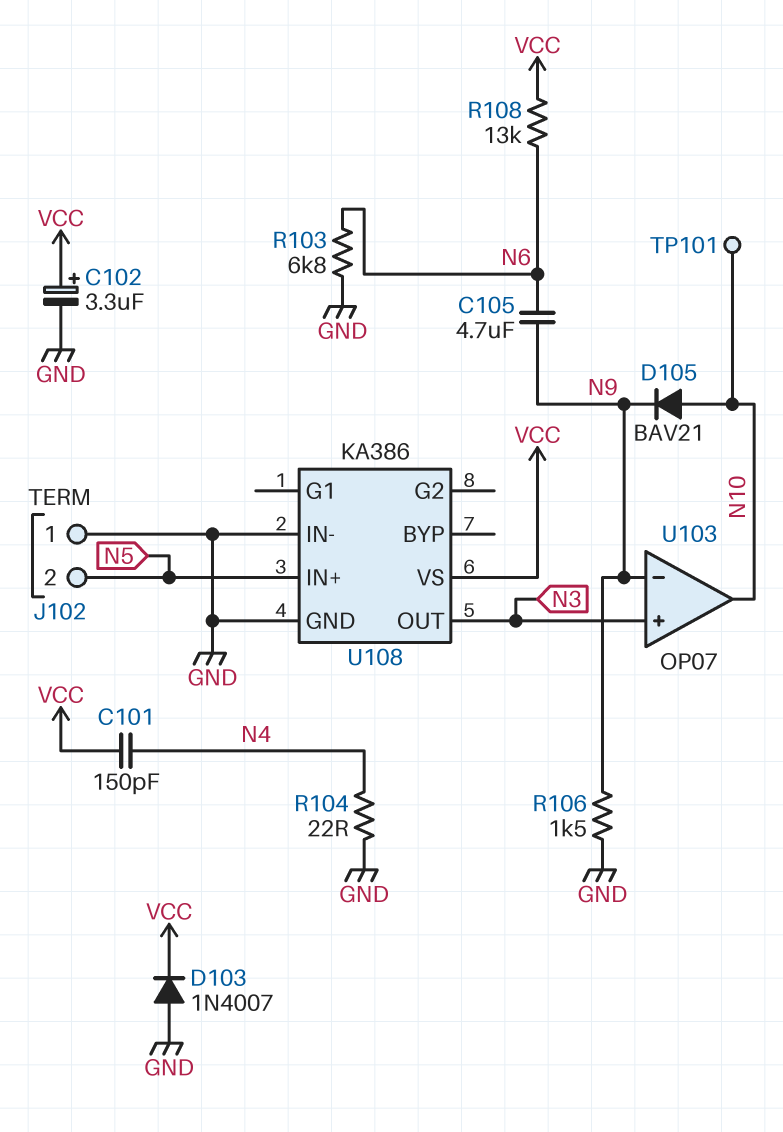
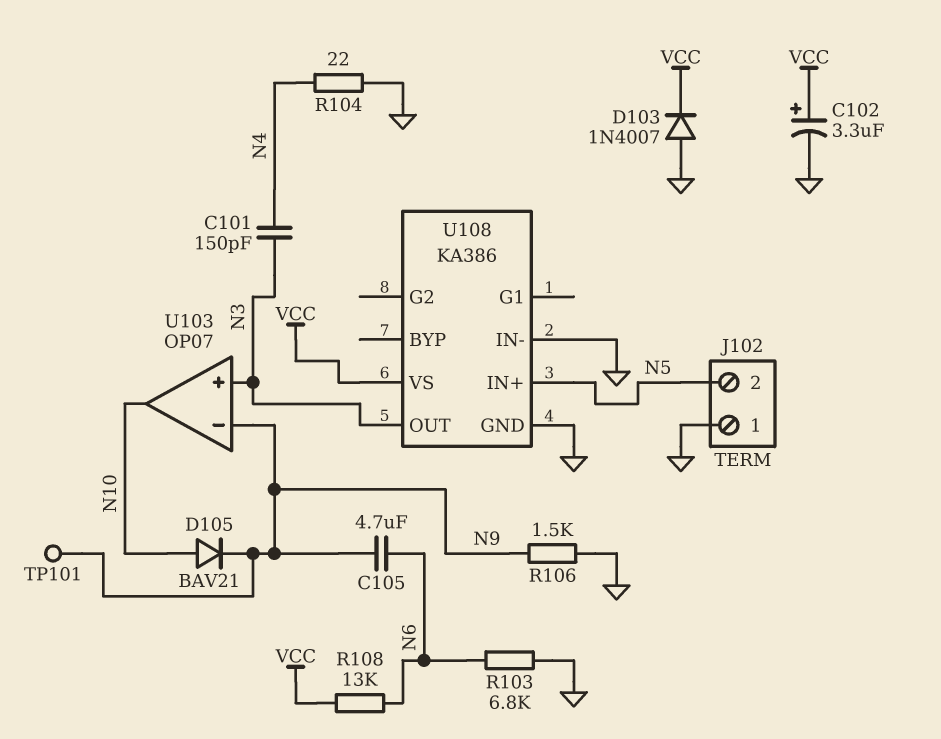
C101: 150pF (N4, VCC) -> 150pF (N3, N4)
TP101: test point (N10) -> test point (N9)

